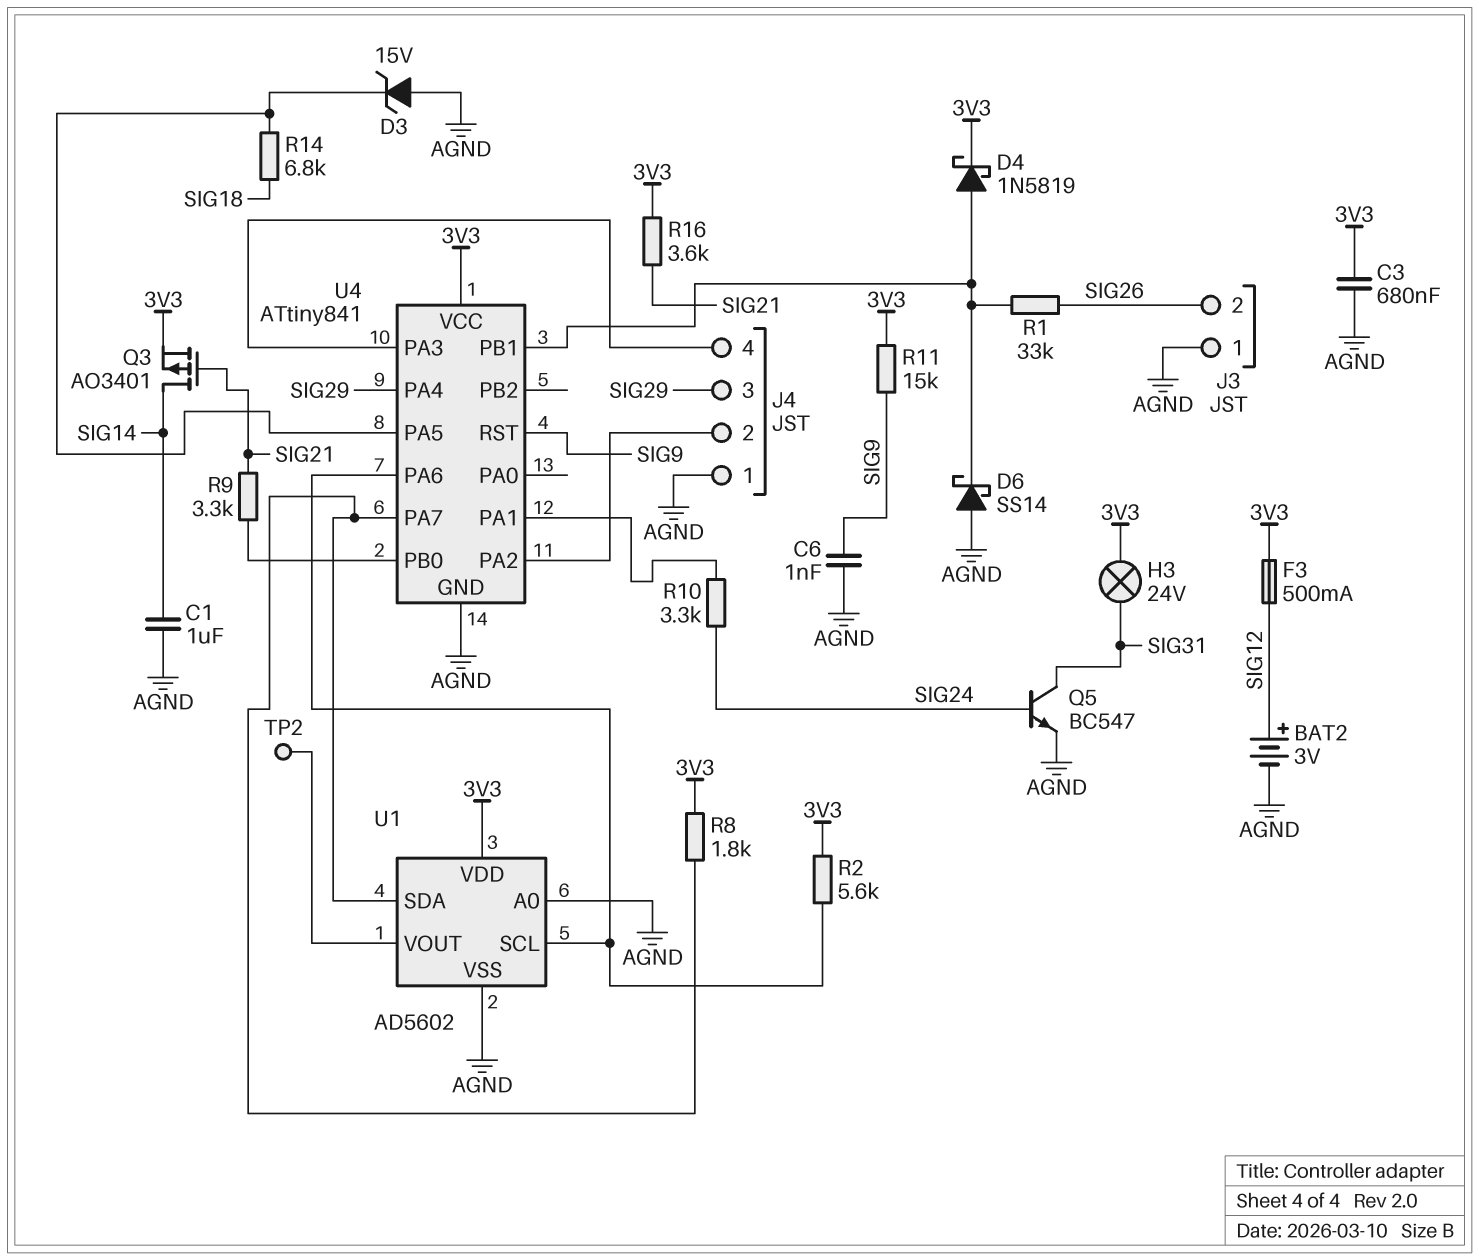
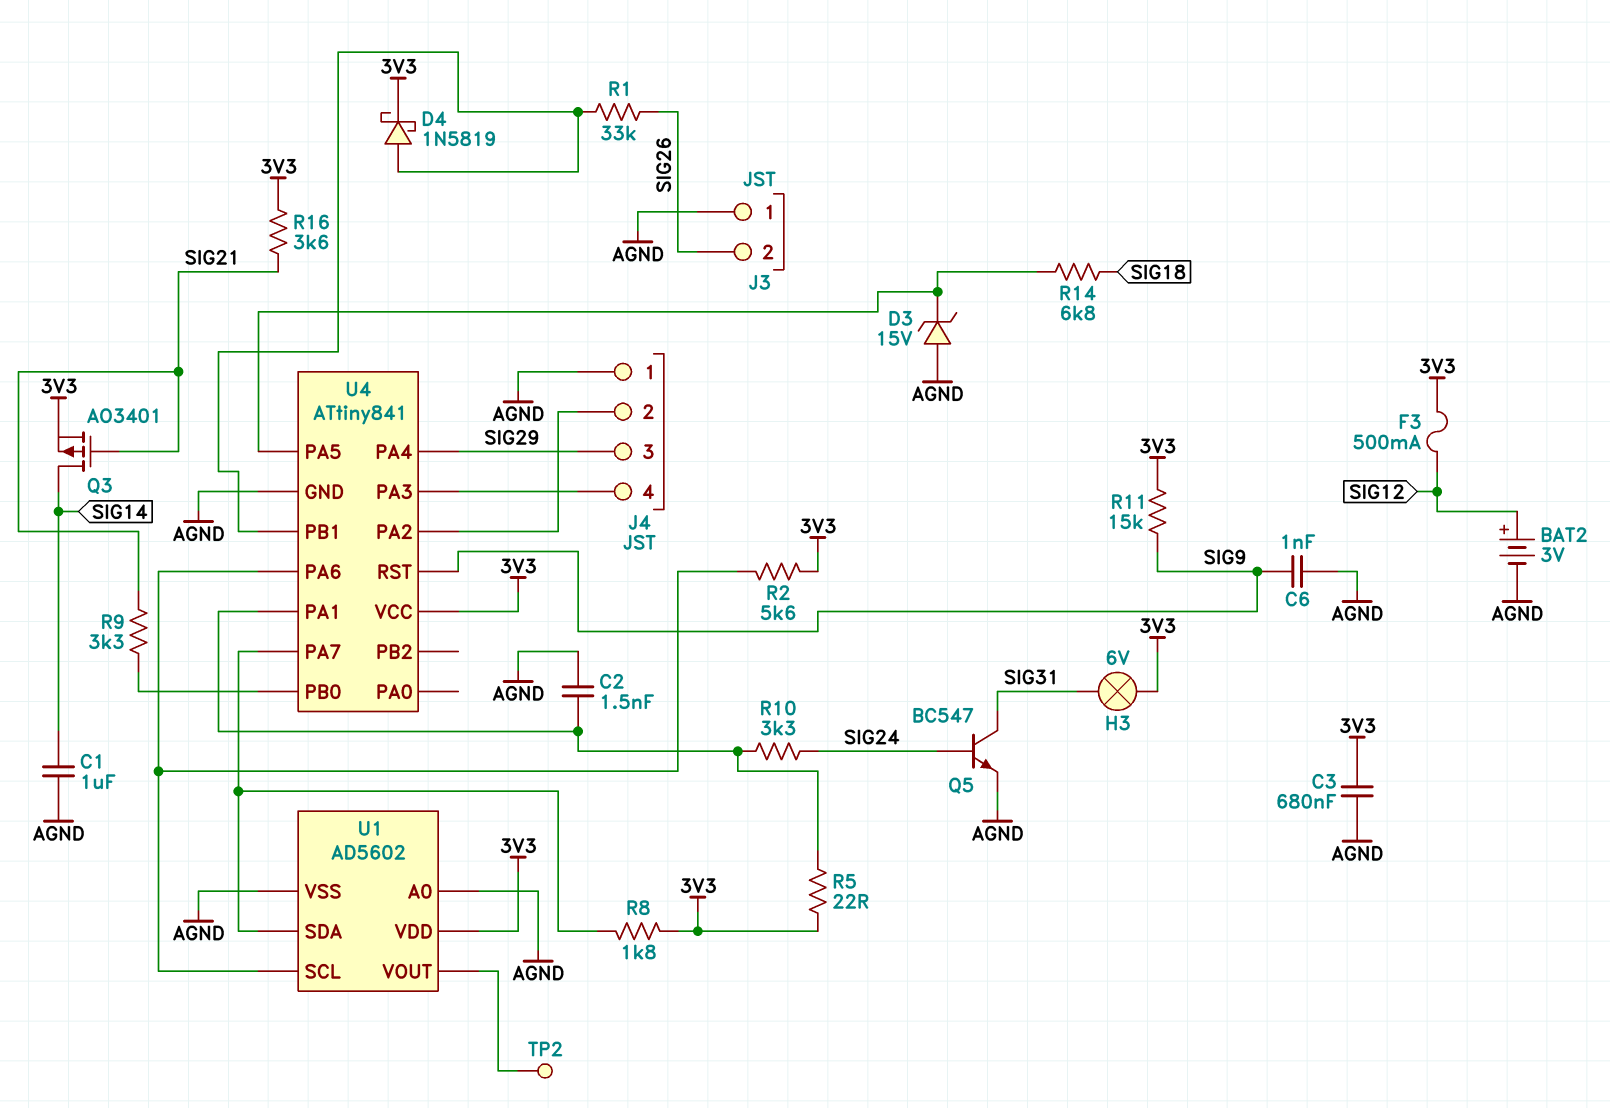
C2: none -> 1.5nF (AGND, U4/PA1)
D6: schottky SS14 (A AGND, K U4/PB1) -> none
H3: lamp 24V (3V3, SIG31) -> lamp 6V (3V3, SIG31)
R5: none -> 22 (3V3, U4/PA1)

